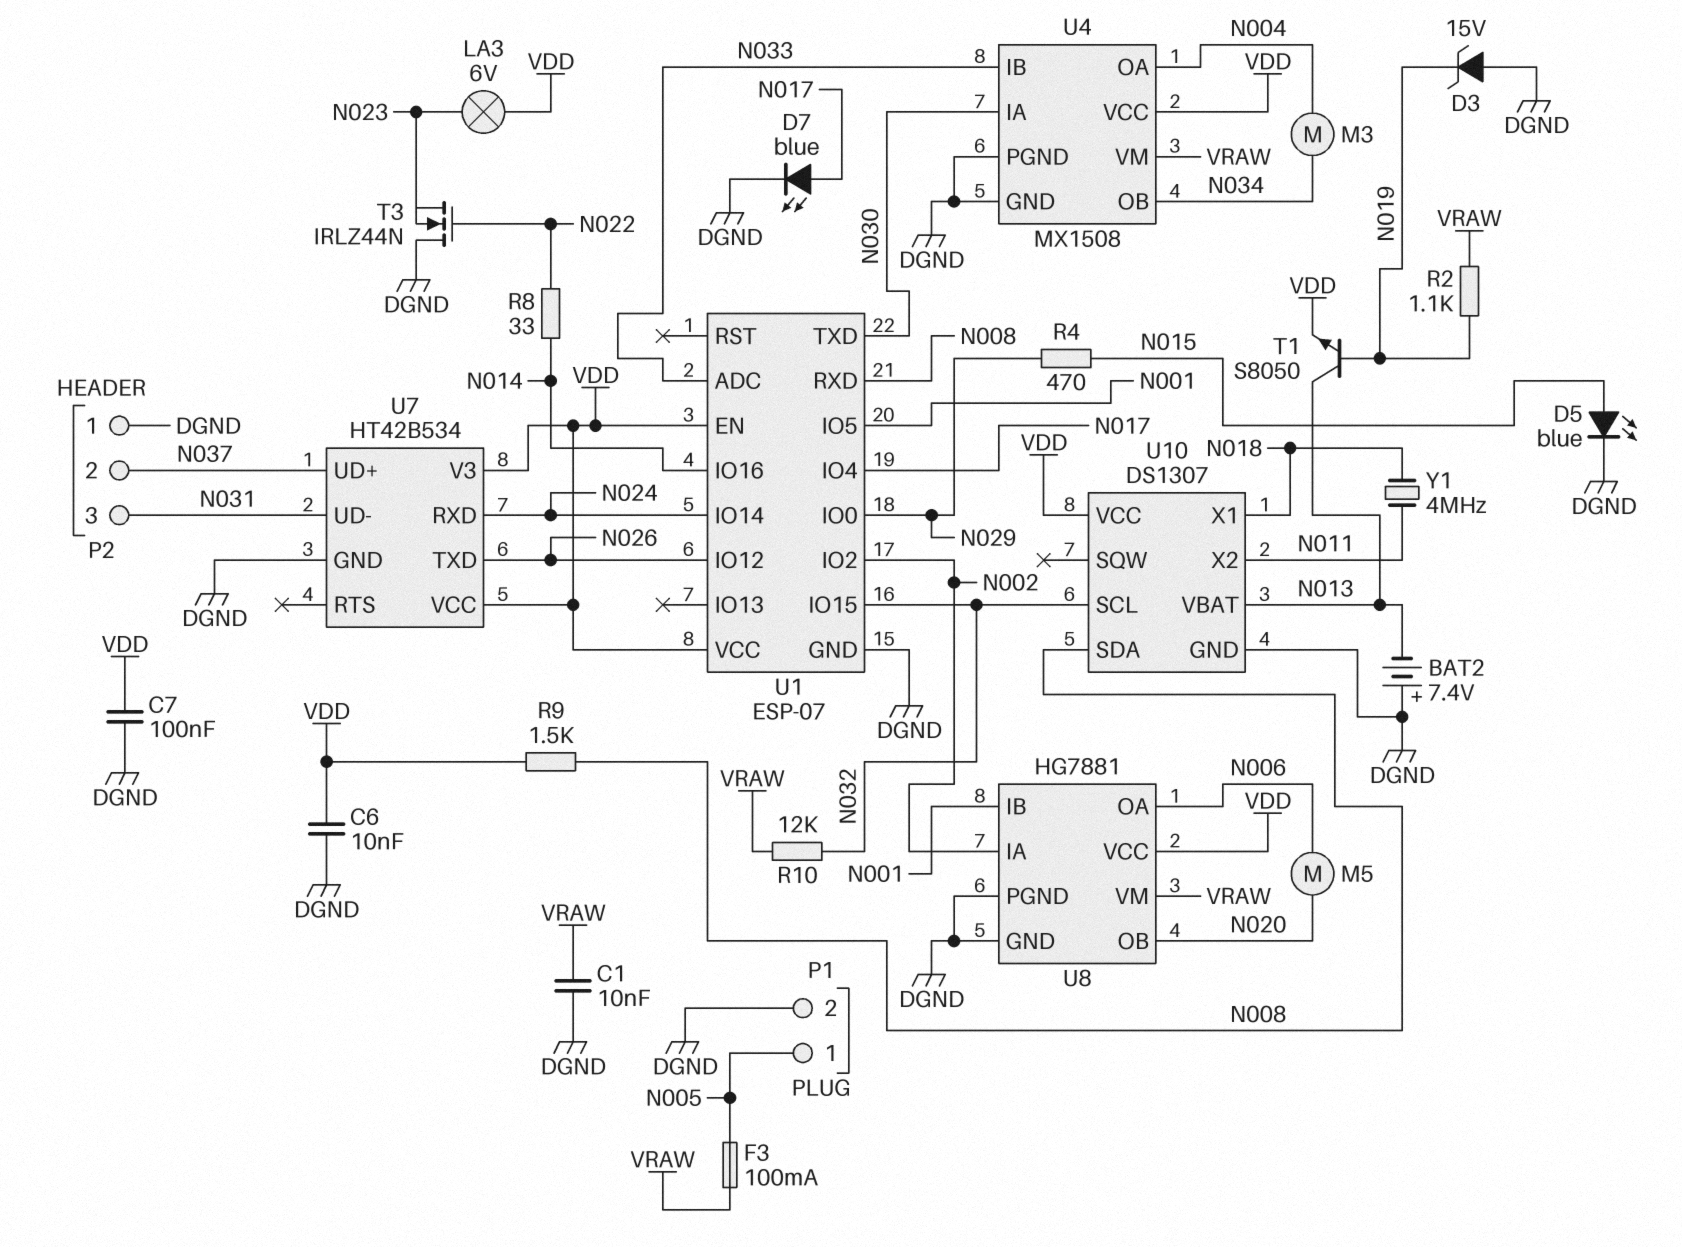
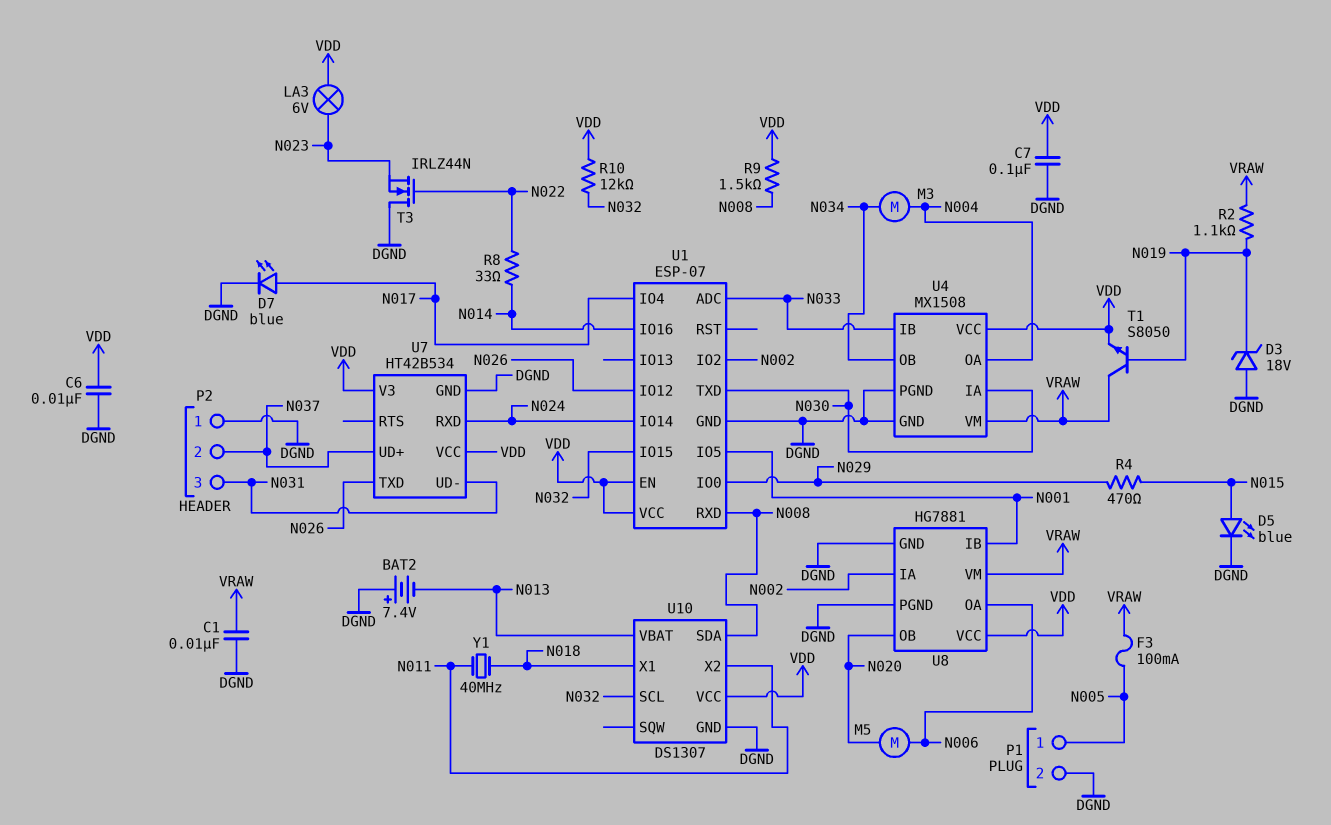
D3: zener 15V (A DGND, K N019) -> zener 18V (A DGND, K N019)
R10: 12k (N032, VRAW) -> 12k (N032, VDD)
T1: NPN S8050 (B N019, C N013, E VDD) -> NPN S8050 (B N019, C VRAW, E VDD)
Y1: 4MHz (N011, N018) -> 40MHz (N011, N018)

